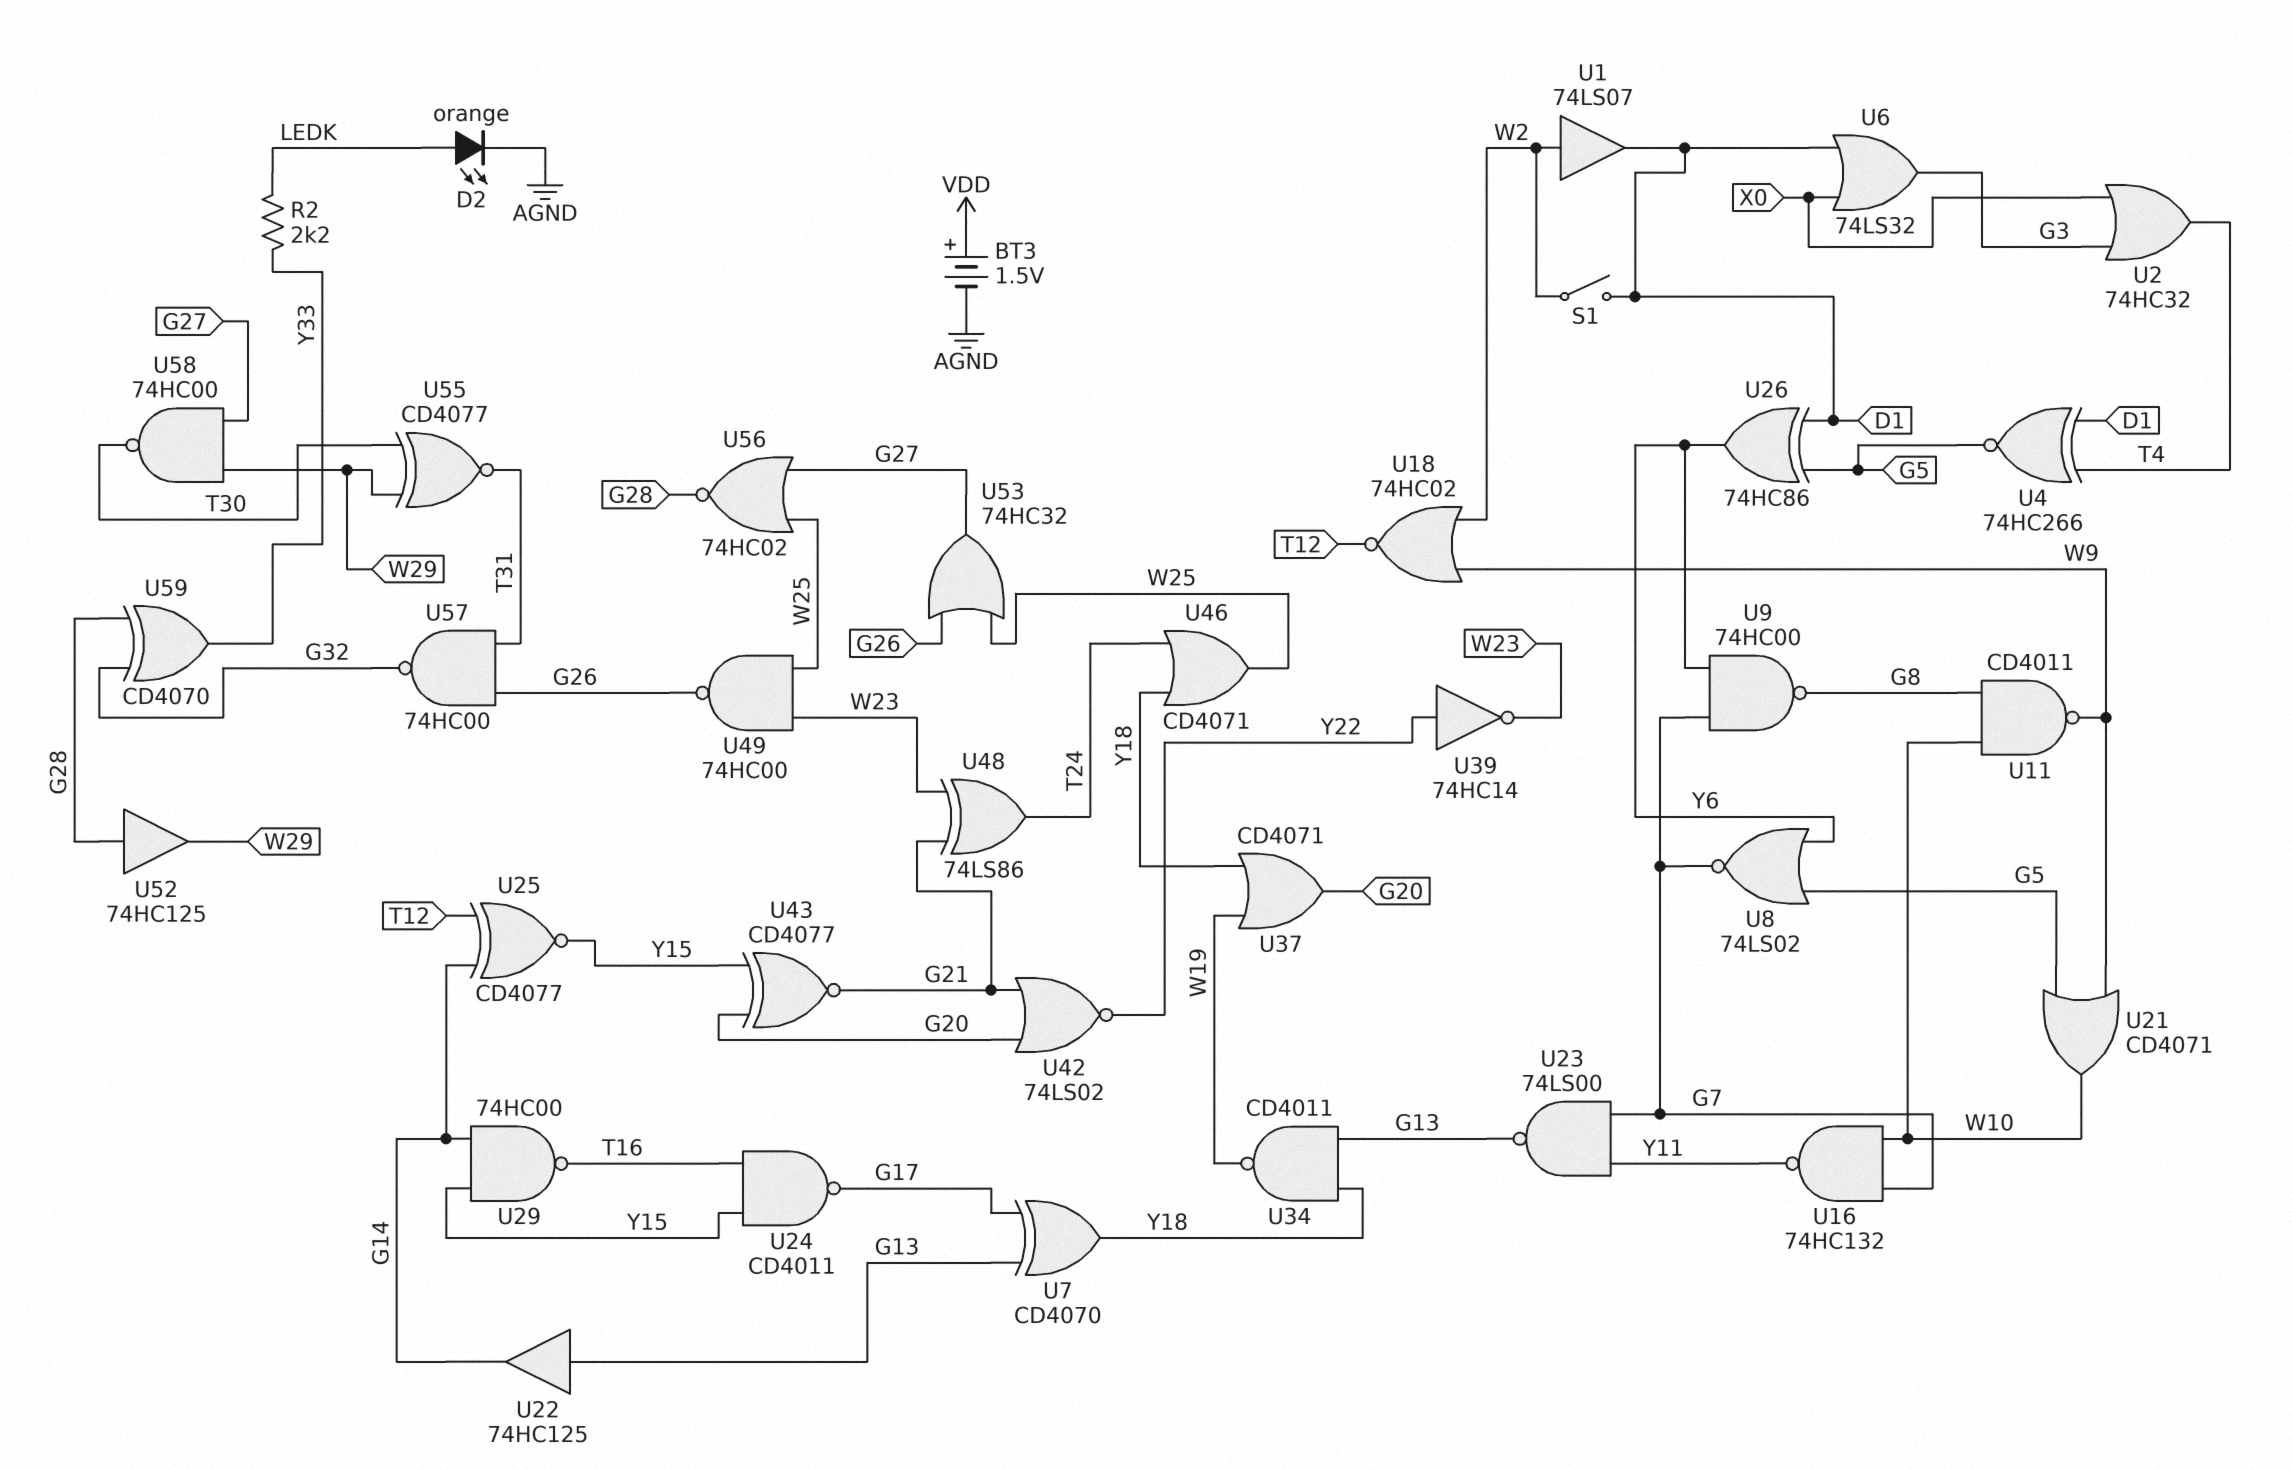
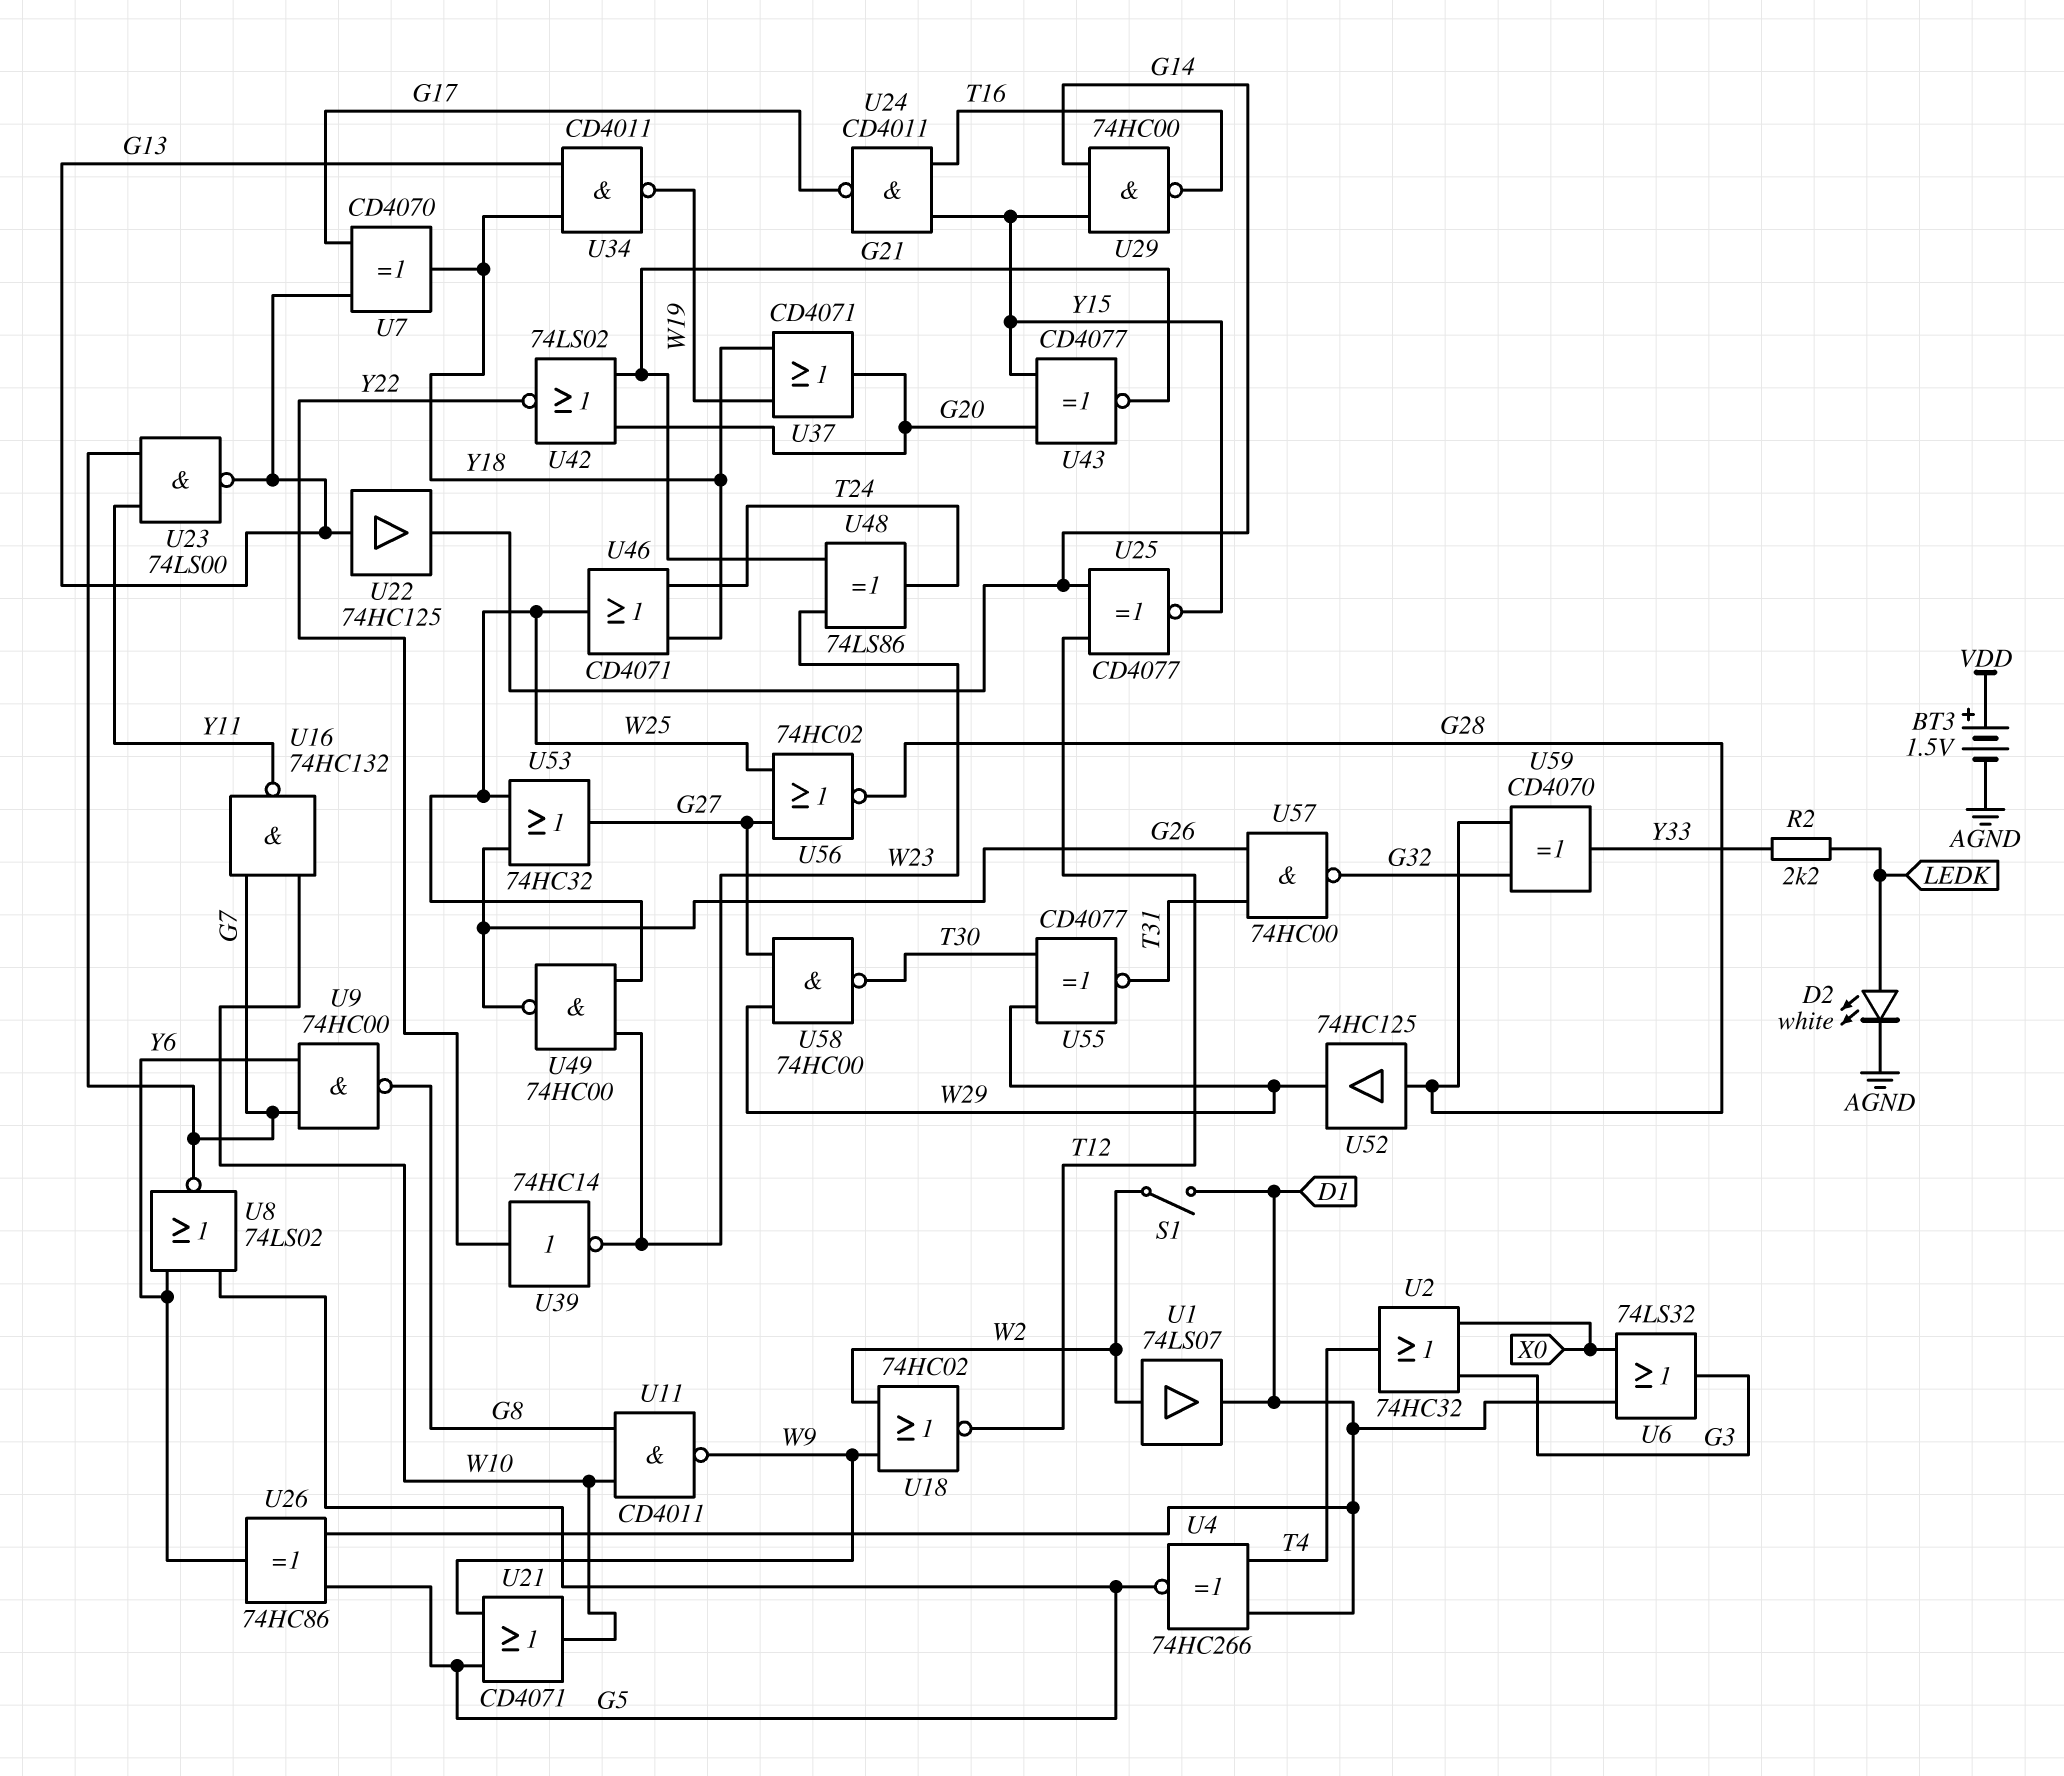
D2: LED orange (A LEDK, K AGND) -> LED white (A LEDK, K AGND)

